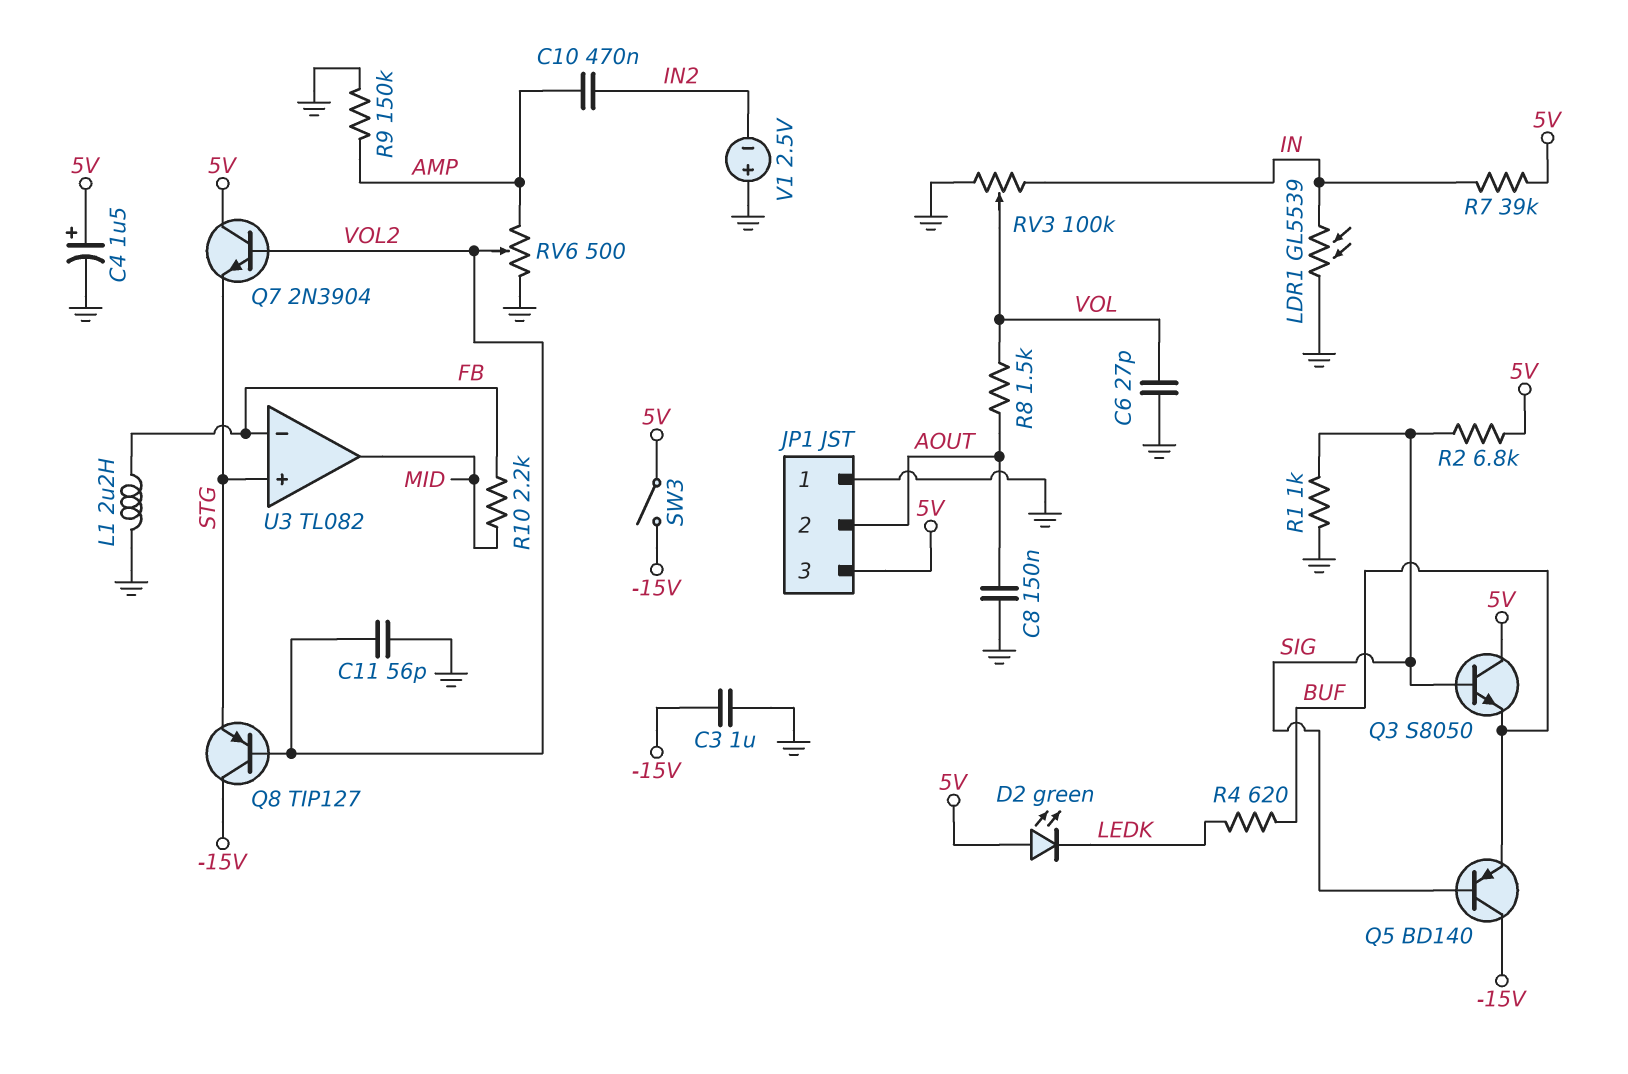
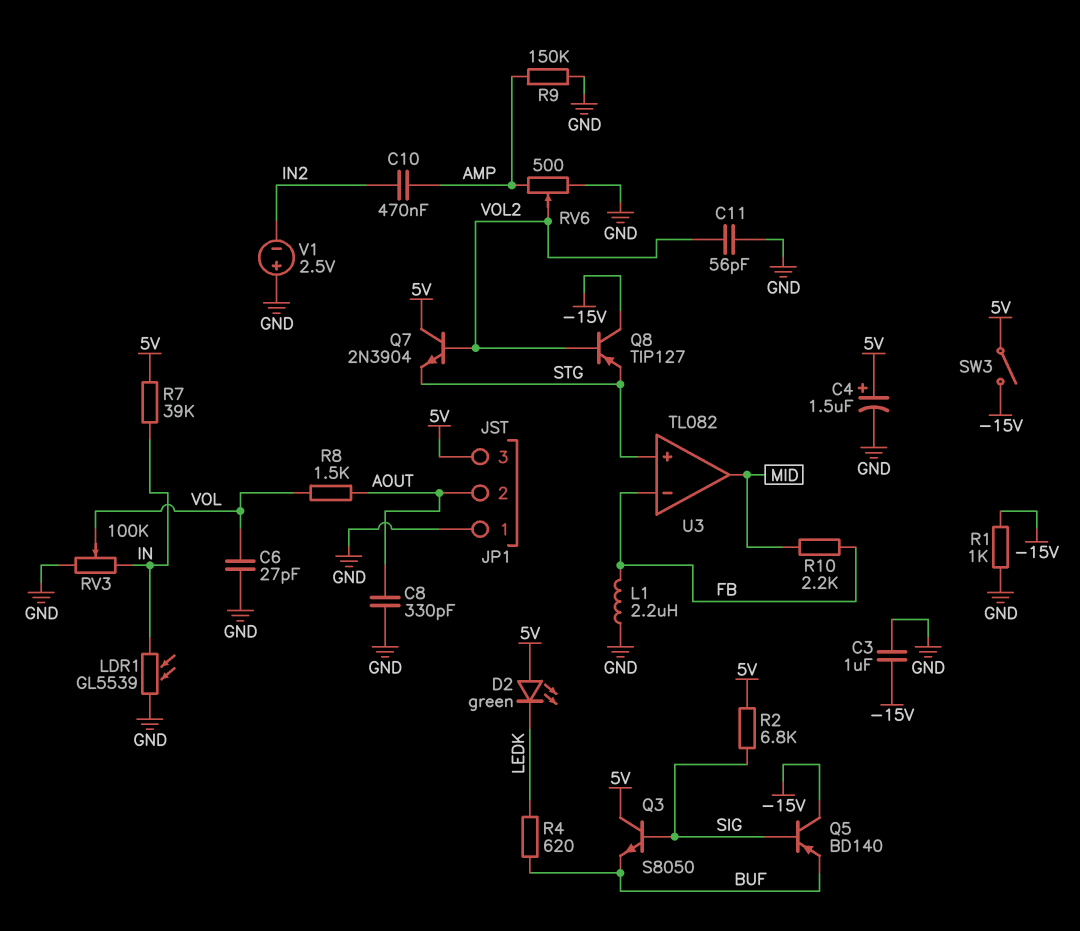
C8: 150nF (AOUT, GND) -> 330pF (AOUT, GND)
R1: 1k (GND, SIG) -> 1k (-15V, GND)

